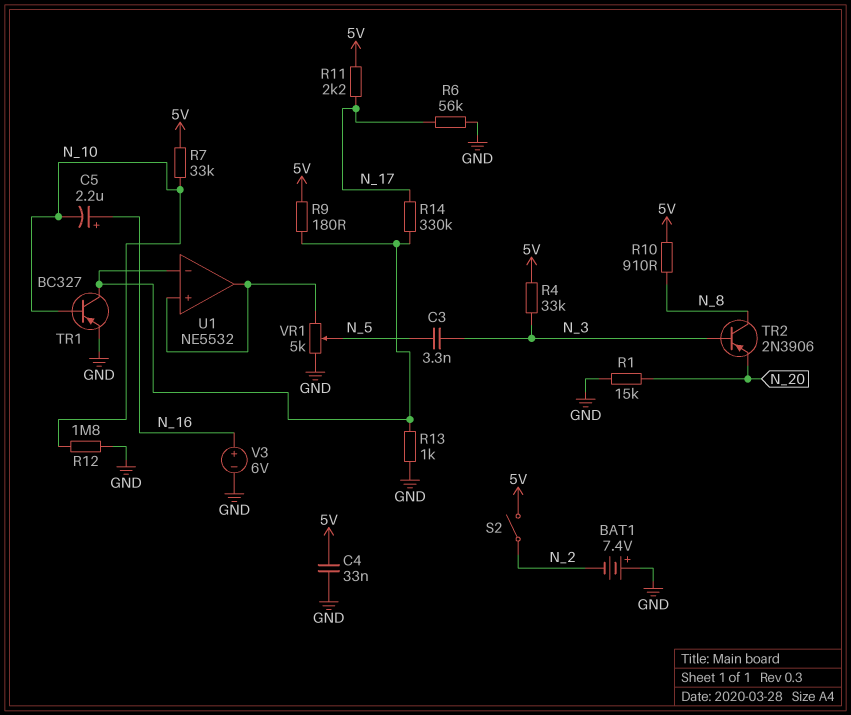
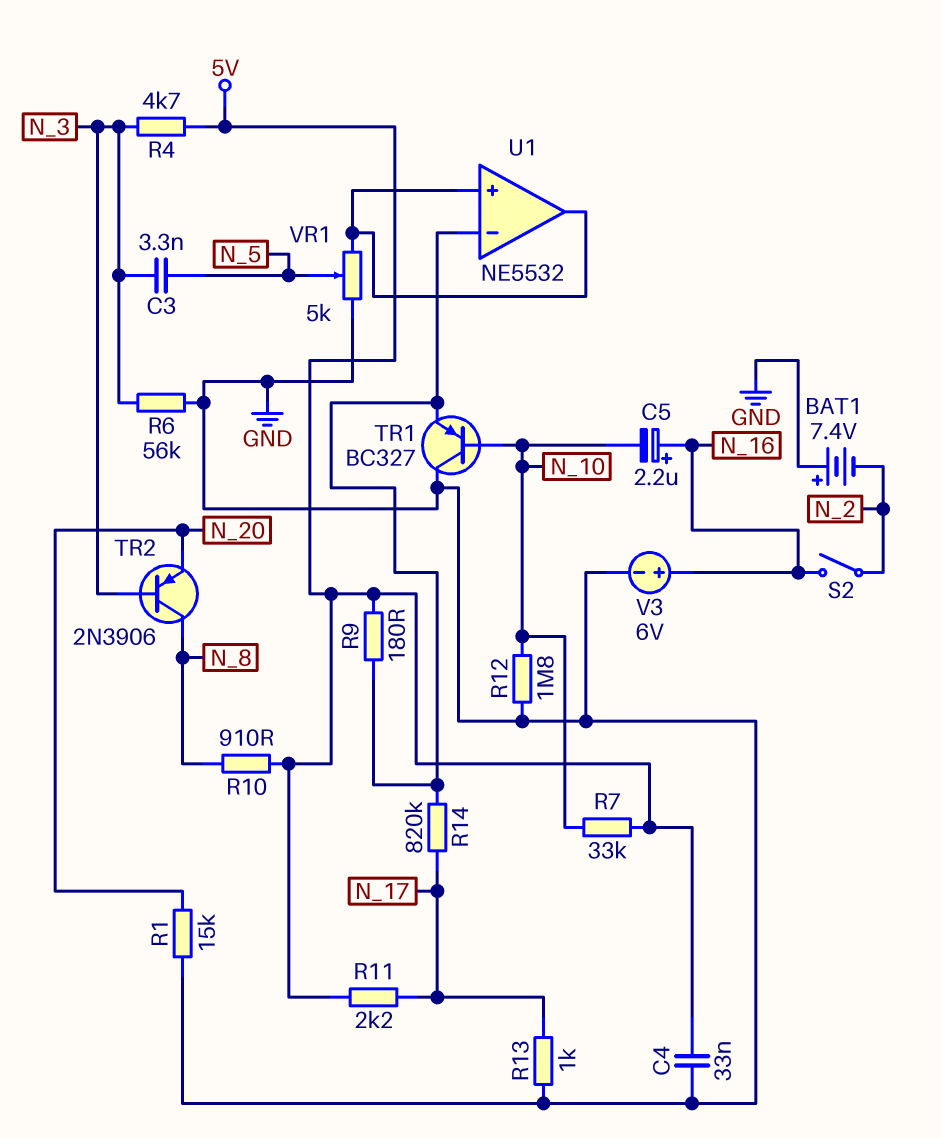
R4: 33k (5V, N_3) -> 4.7k (5V, N_3)
R6: 56k (GND, N_17) -> 56k (GND, N_3)
R13: 1k (GND, U1/in-) -> 1k (GND, N_17)
R14: 330k (N_17, U1/in-) -> 820k (N_17, U1/in-)
S2: switch (5V, N_2) -> switch (N_2, N_16)
TR1: PNP BC327 (B N_10, C U1/in-, E GND) -> PNP BC327 (B N_10, C GND, E U1/in-)

